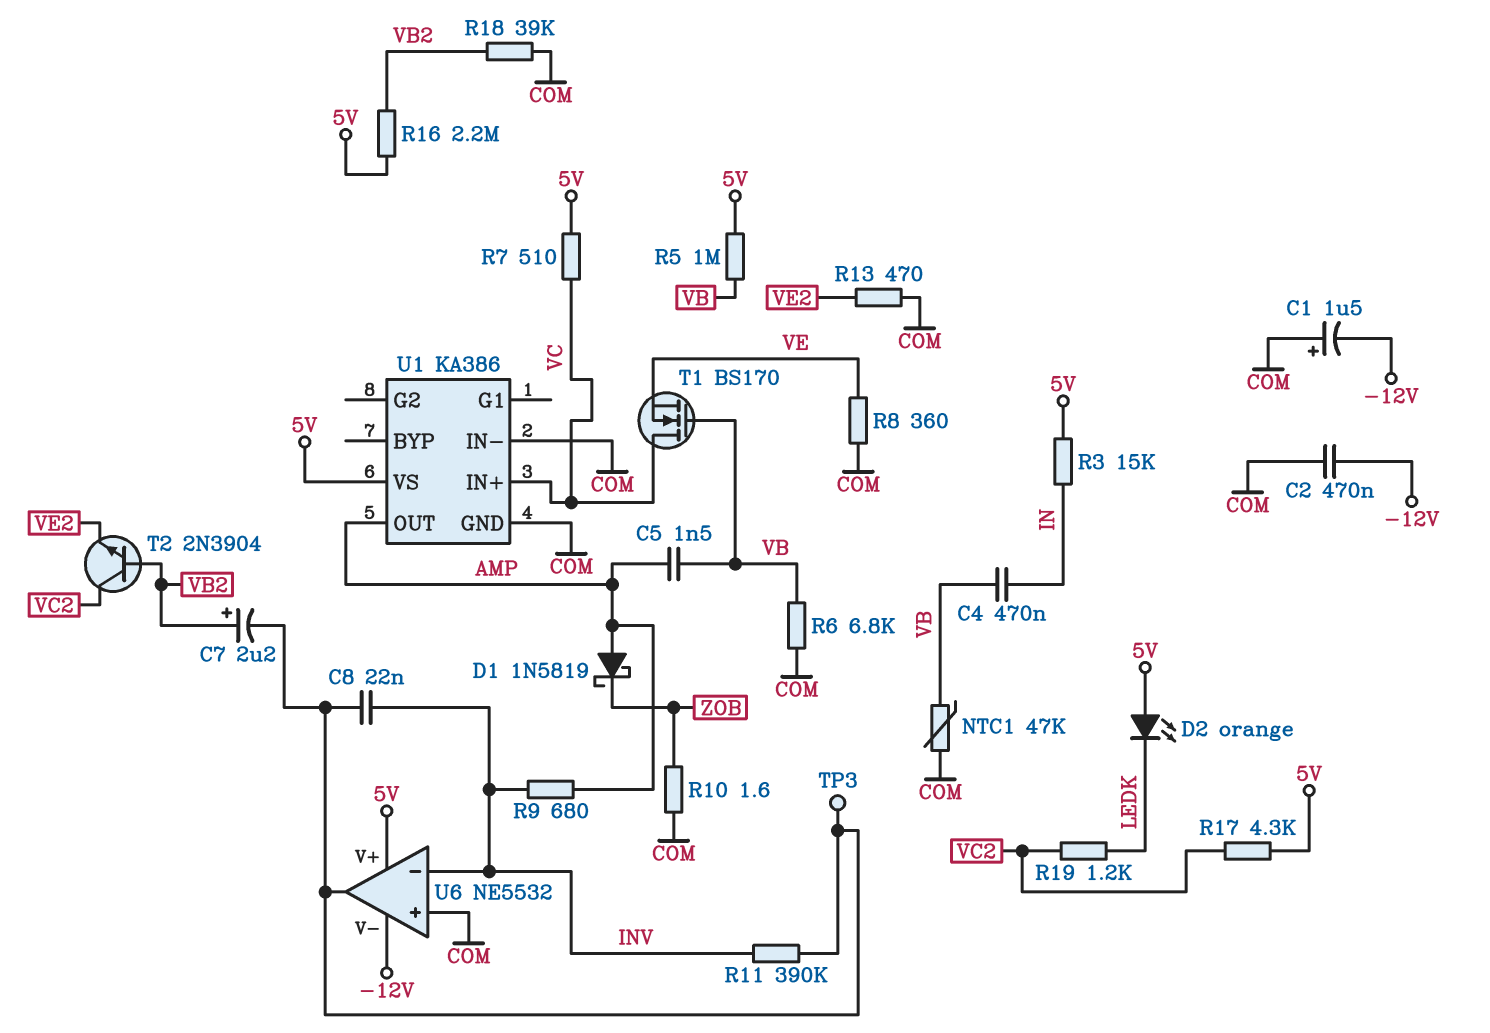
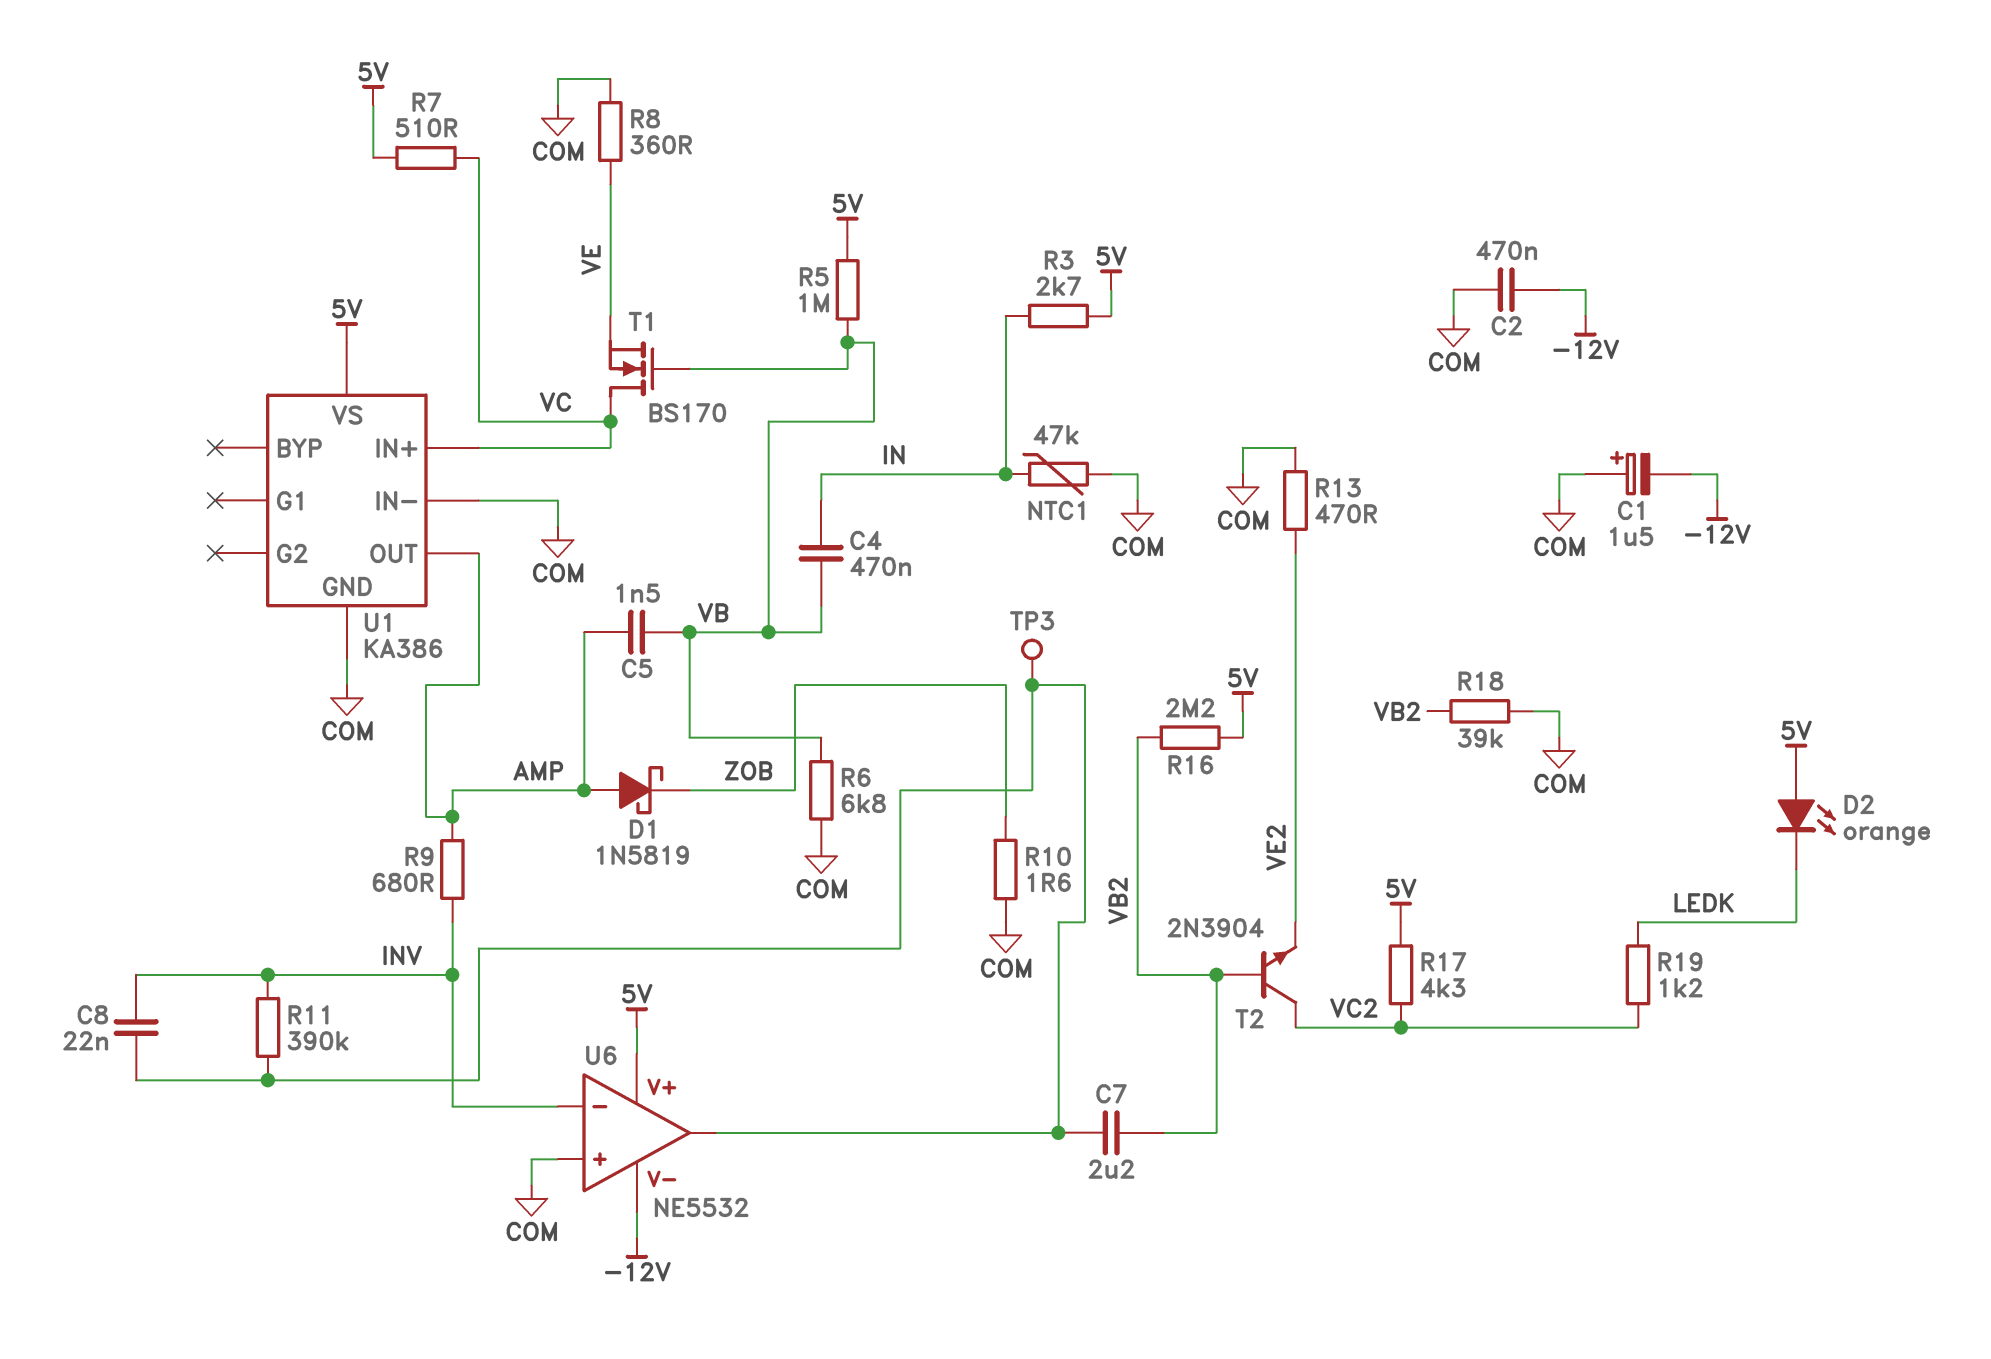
C7: 2.2uF (plus VB2, minus U6/out) -> 2.2uF (U6/out, VB2)
NTC1: 47k (COM, VB) -> 47k (COM, IN)
R3: 15k (5V, IN) -> 2.7k (5V, IN)

